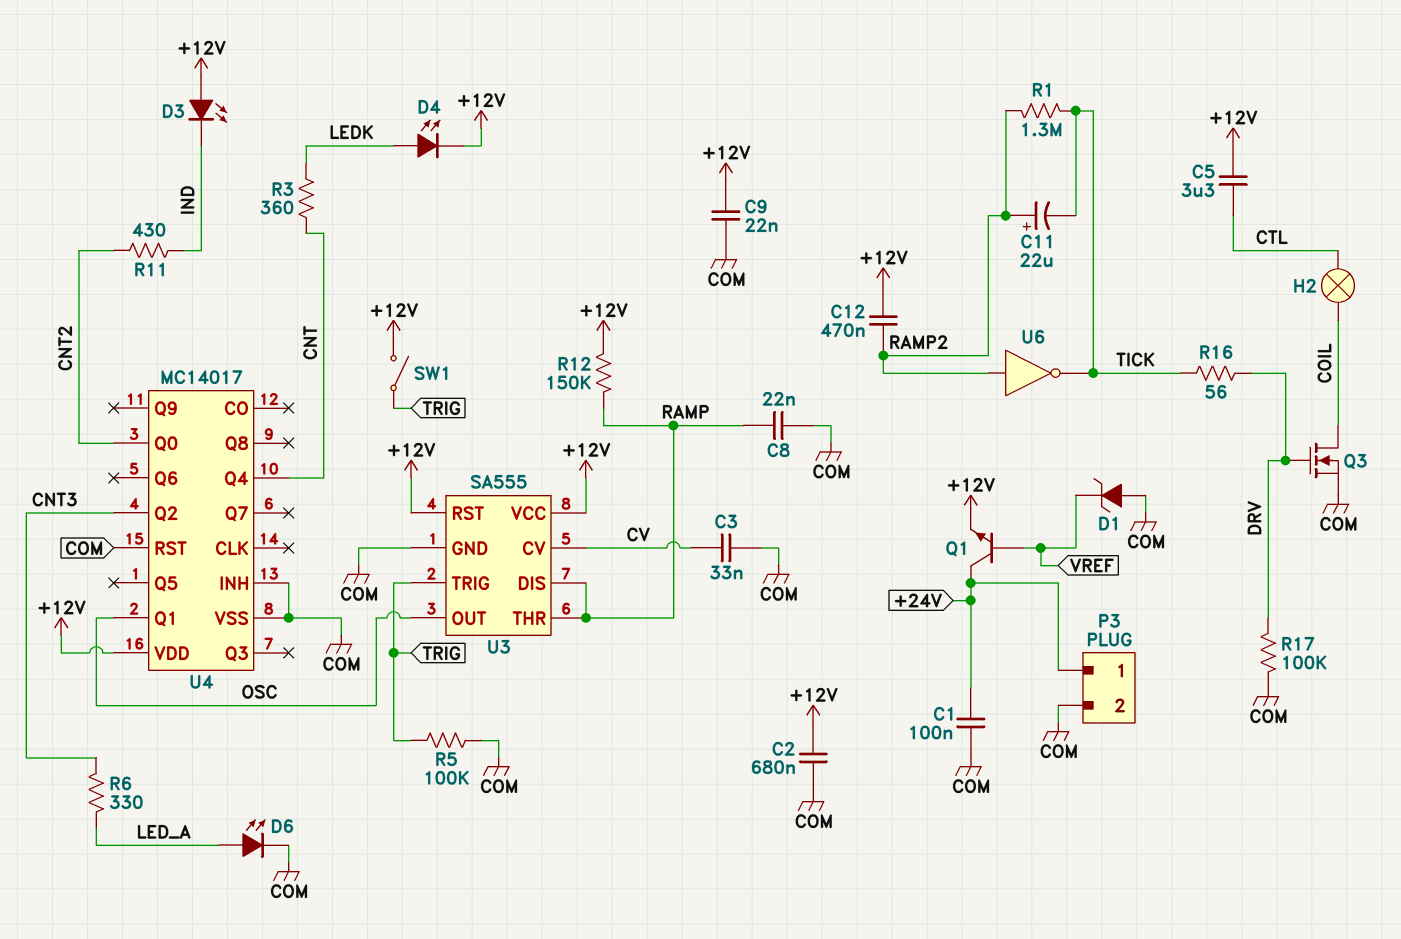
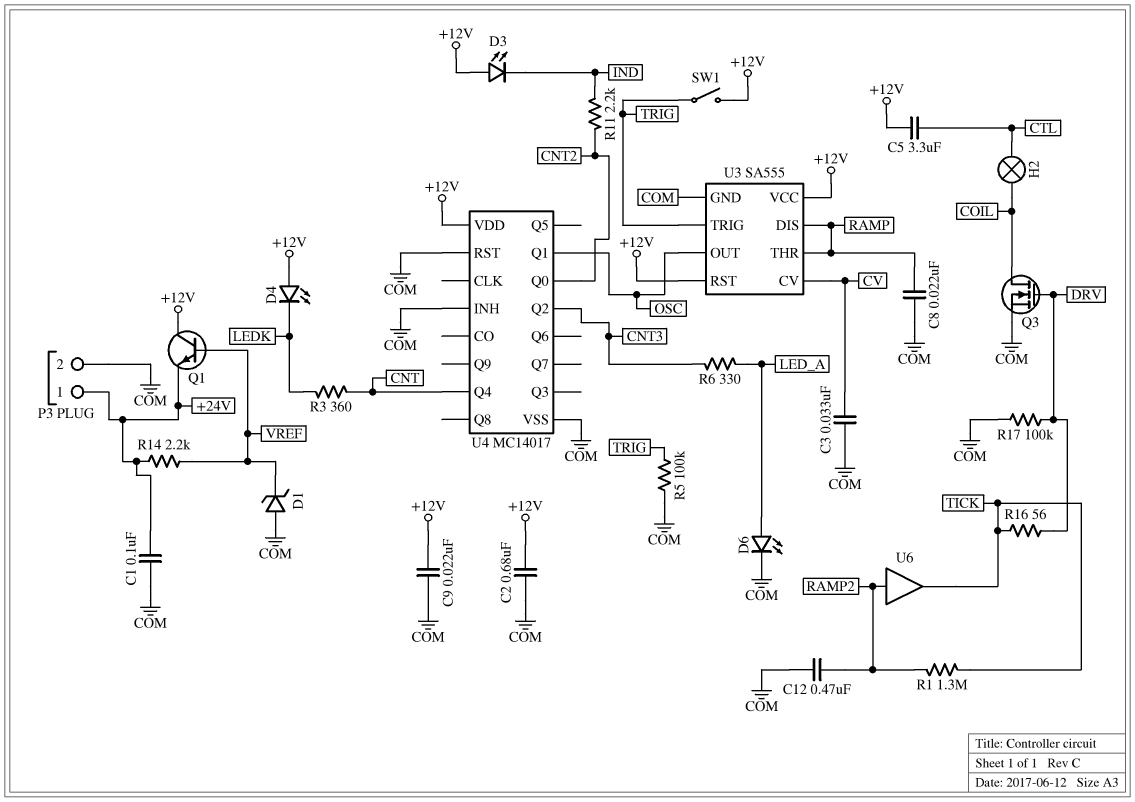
C11: 22uF (plus RAMP2, minus TICK) -> none
C12: 470nF (+12V, RAMP2) -> 470nF (COM, RAMP2)
D4: LED (A LEDK, K +12V) -> LED (A +12V, K LEDK)
Q1: NPN (B VREF, C +24V, E +12V) -> NPN (B VREF, C +12V, E +24V)
R11: 430 (CNT2, IND) -> 2.2k (CNT2, IND)
R12: 150k (+12V, RAMP) -> none
R14: none -> 2.2k (+24V, VREF)
U6: NOT (in RAMP2, out TICK) -> buffer (in RAMP2, out TICK)

